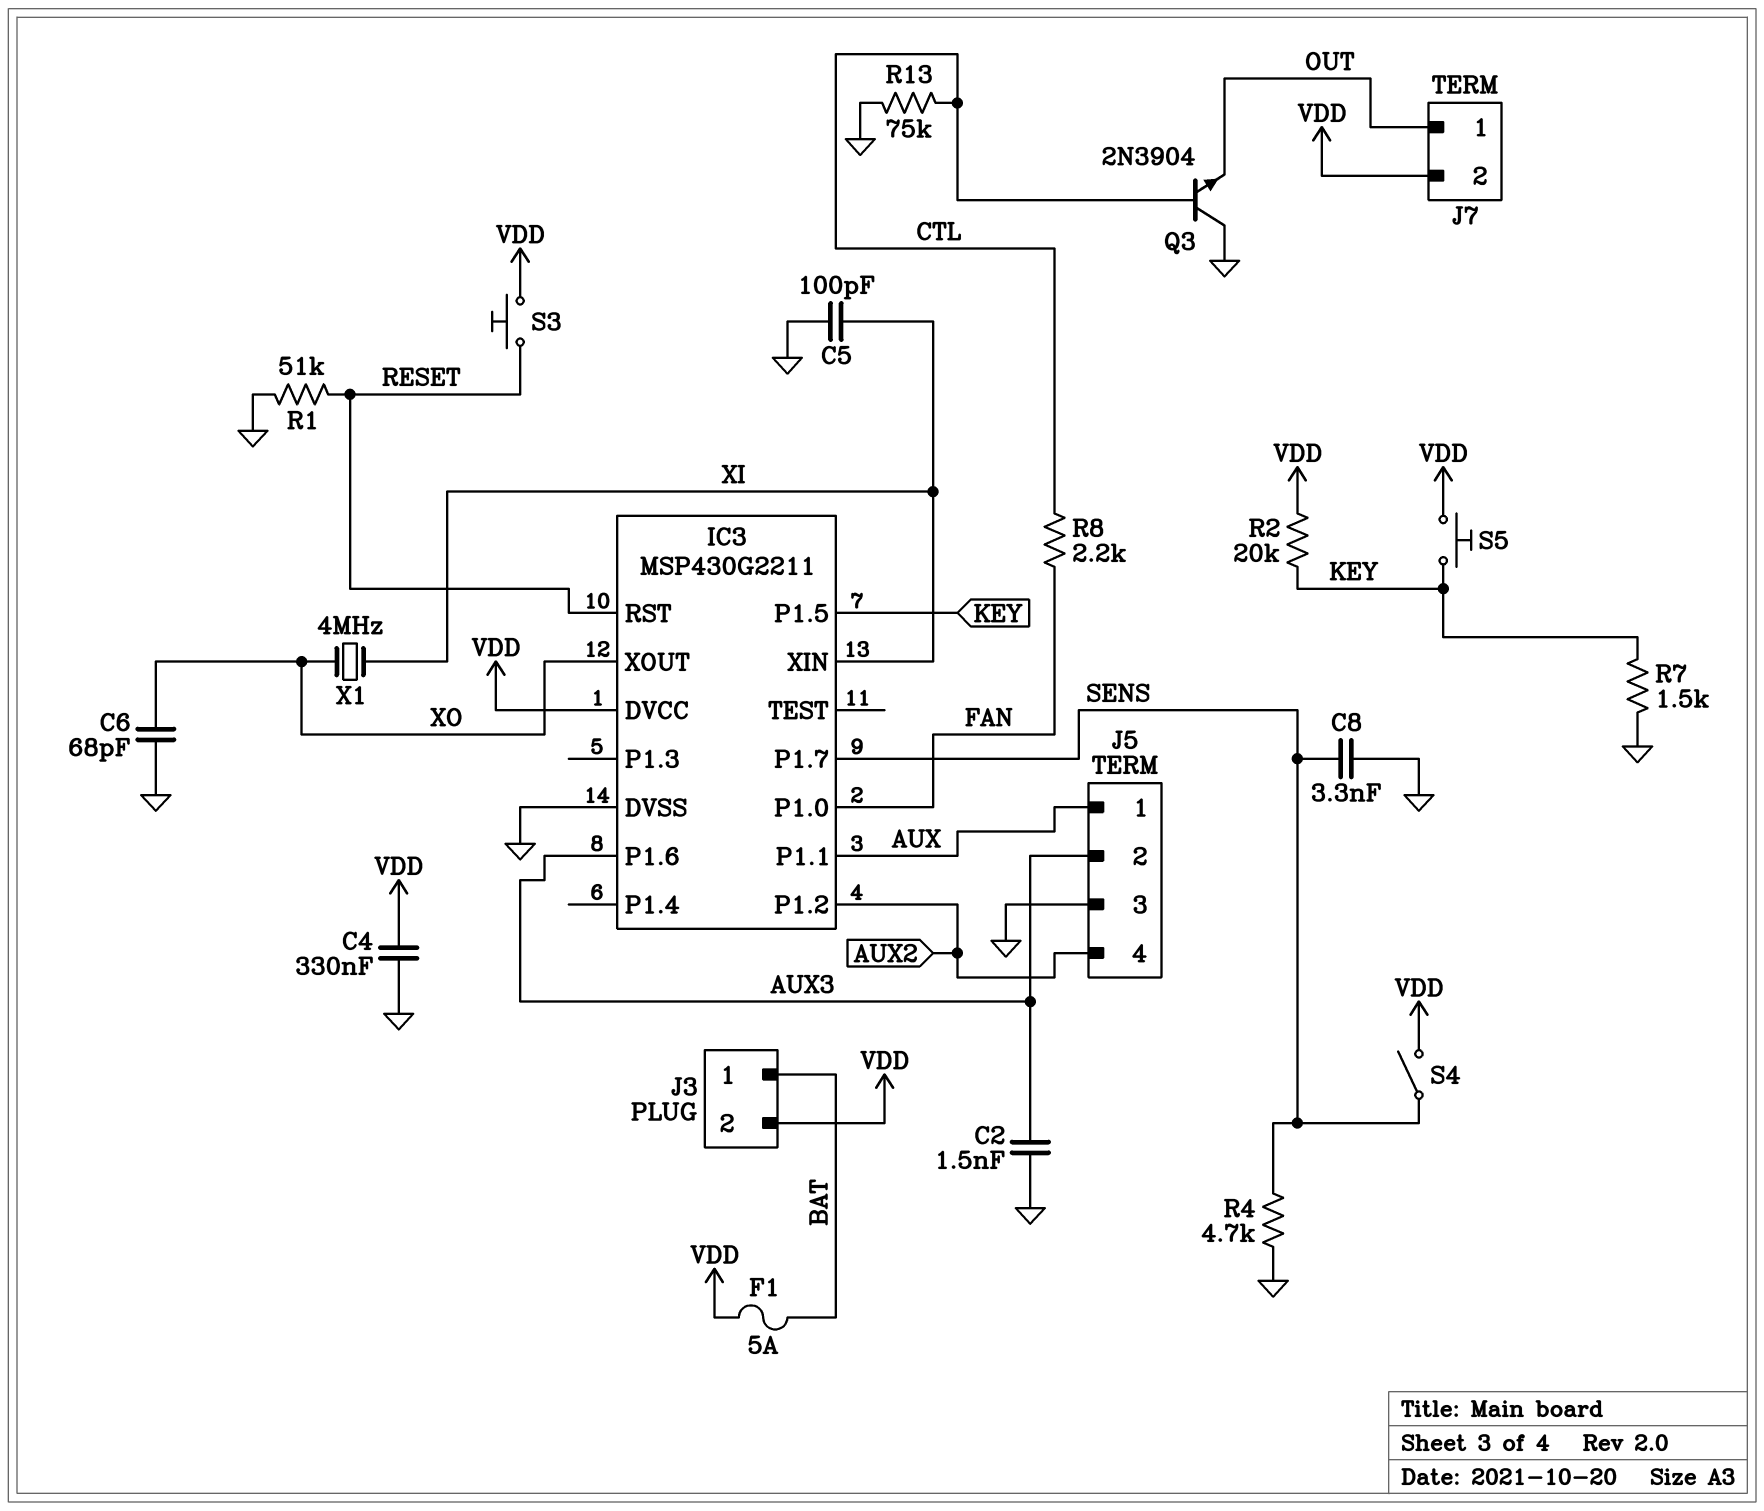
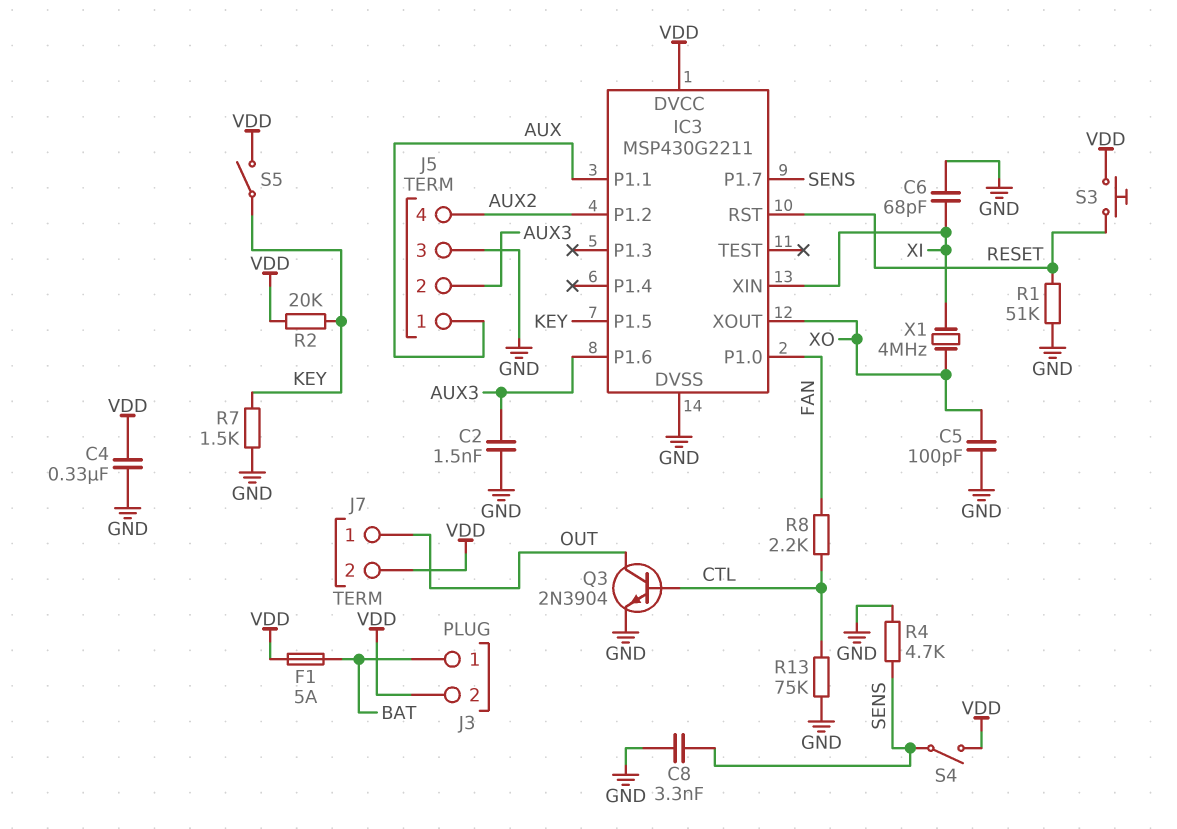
C5: 100pF (GND, XI) -> 100pF (GND, XO)
C6: 68pF (GND, XO) -> 68pF (GND, XI)
Q3: NPN 2N3904 (B CTL, C GND, E OUT) -> NPN 2N3904 (B CTL, C OUT, E GND)
S5: button (KEY, VDD) -> switch (KEY, VDD)

